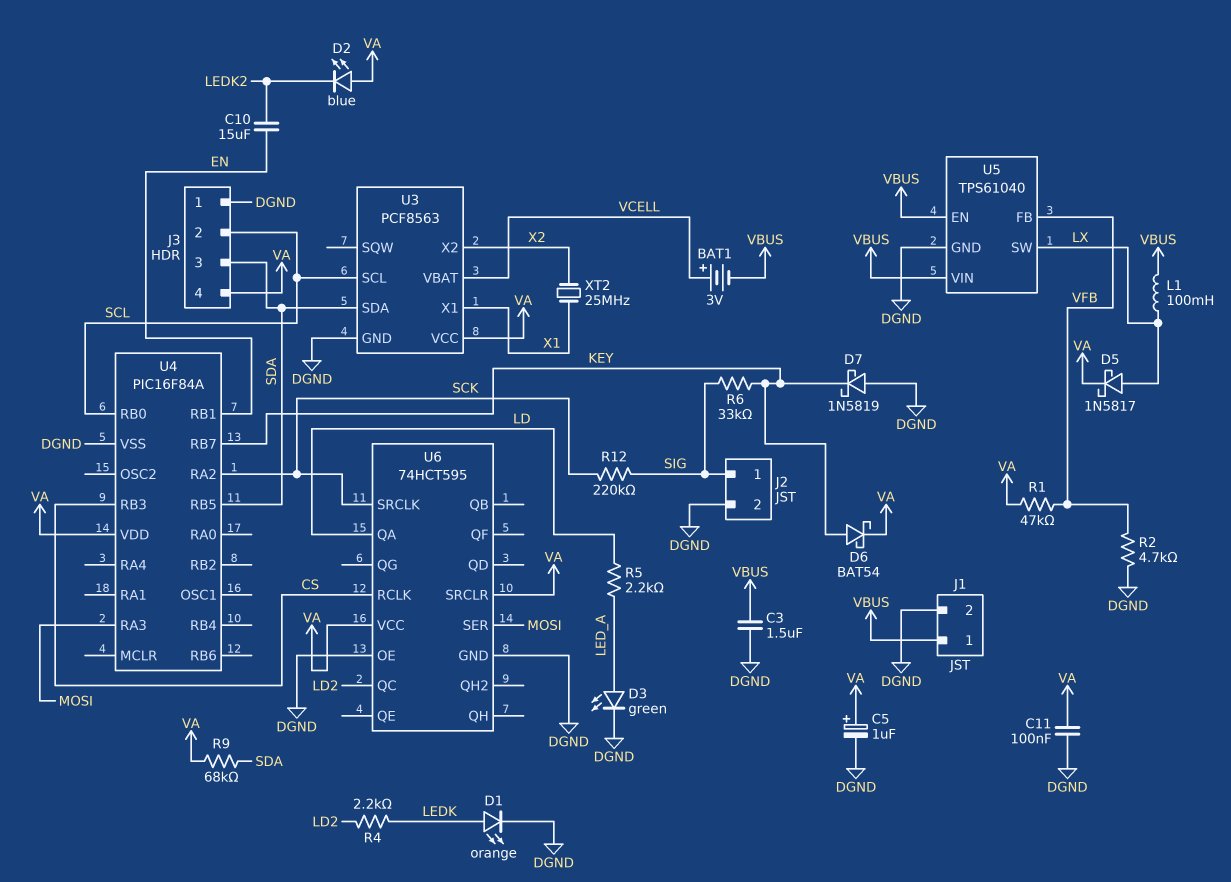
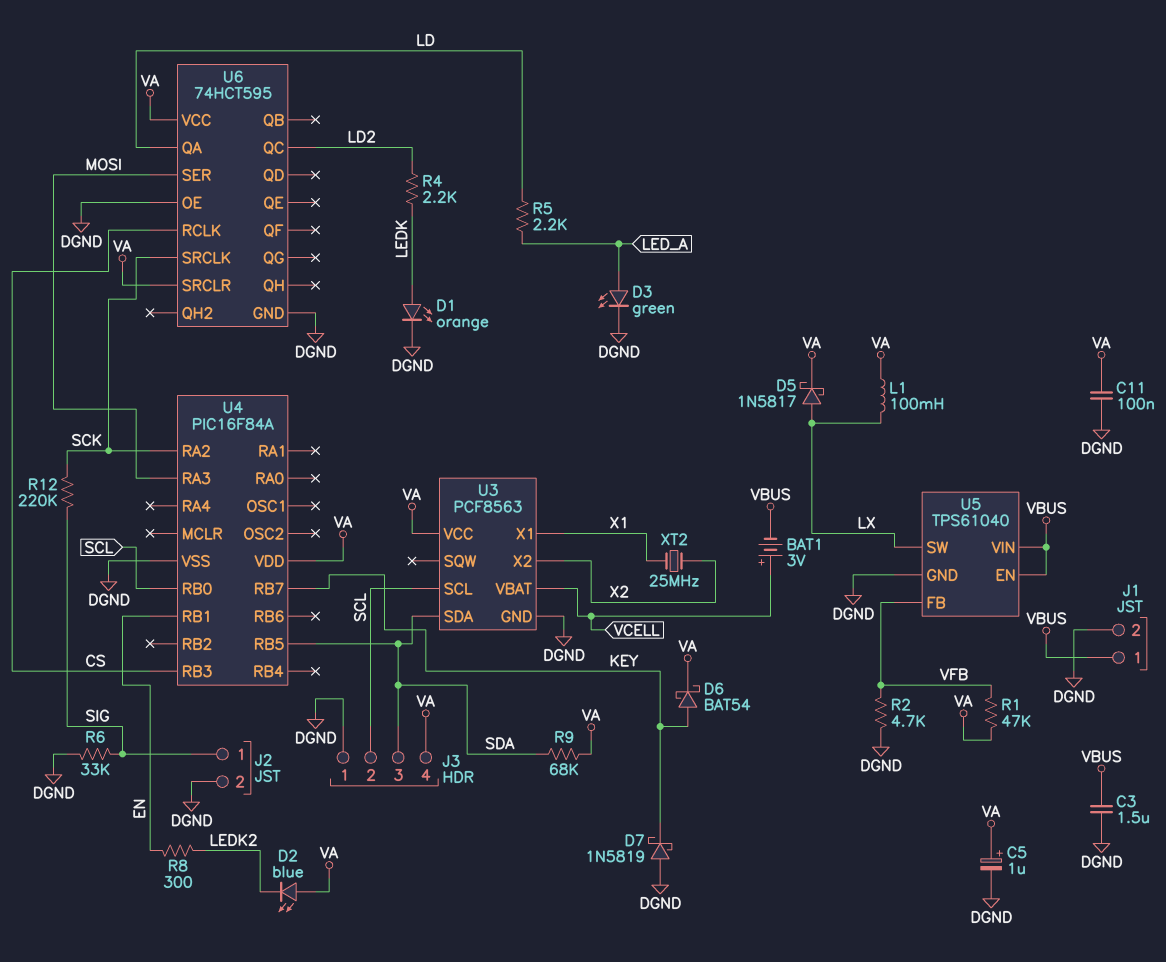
C10: 15uF (EN, LEDK2) -> none
L1: 100mH (LX, VBUS) -> 100mH (LX, VA)
R6: 33k (KEY, SIG) -> 33k (DGND, SIG)
R8: none -> 300 (EN, LEDK2)

